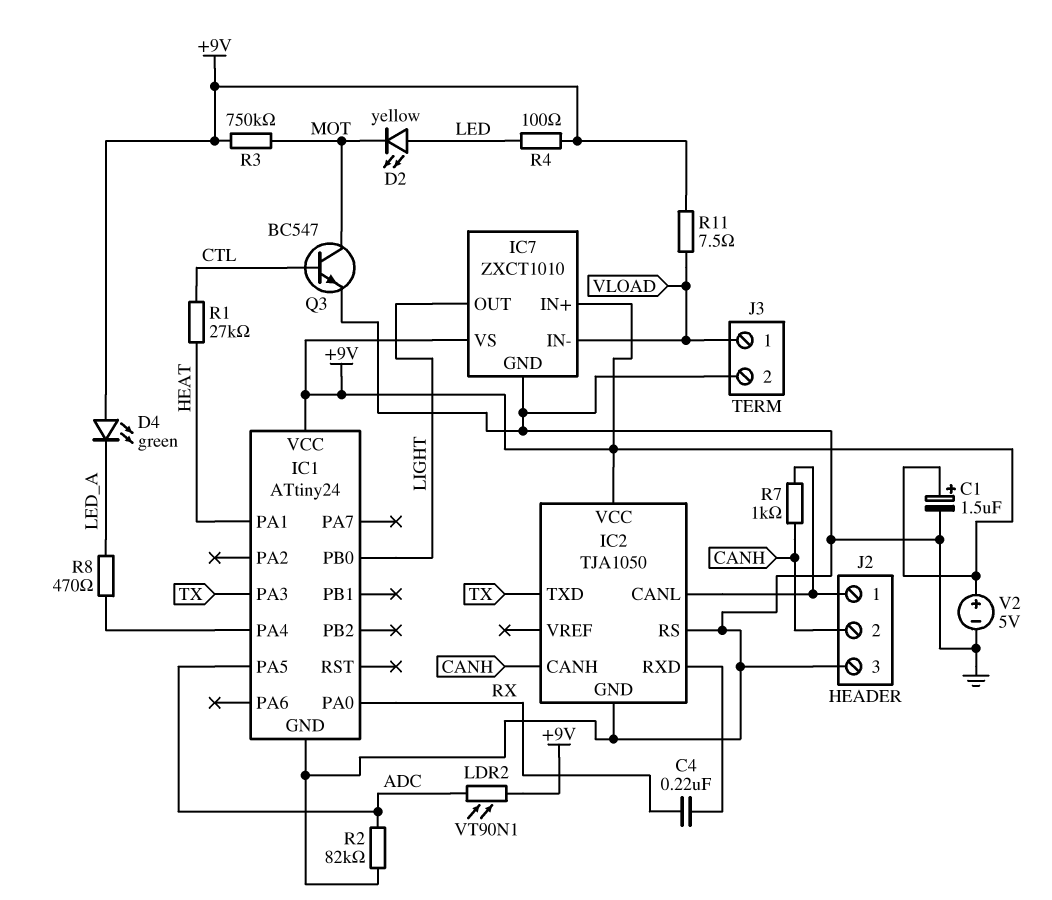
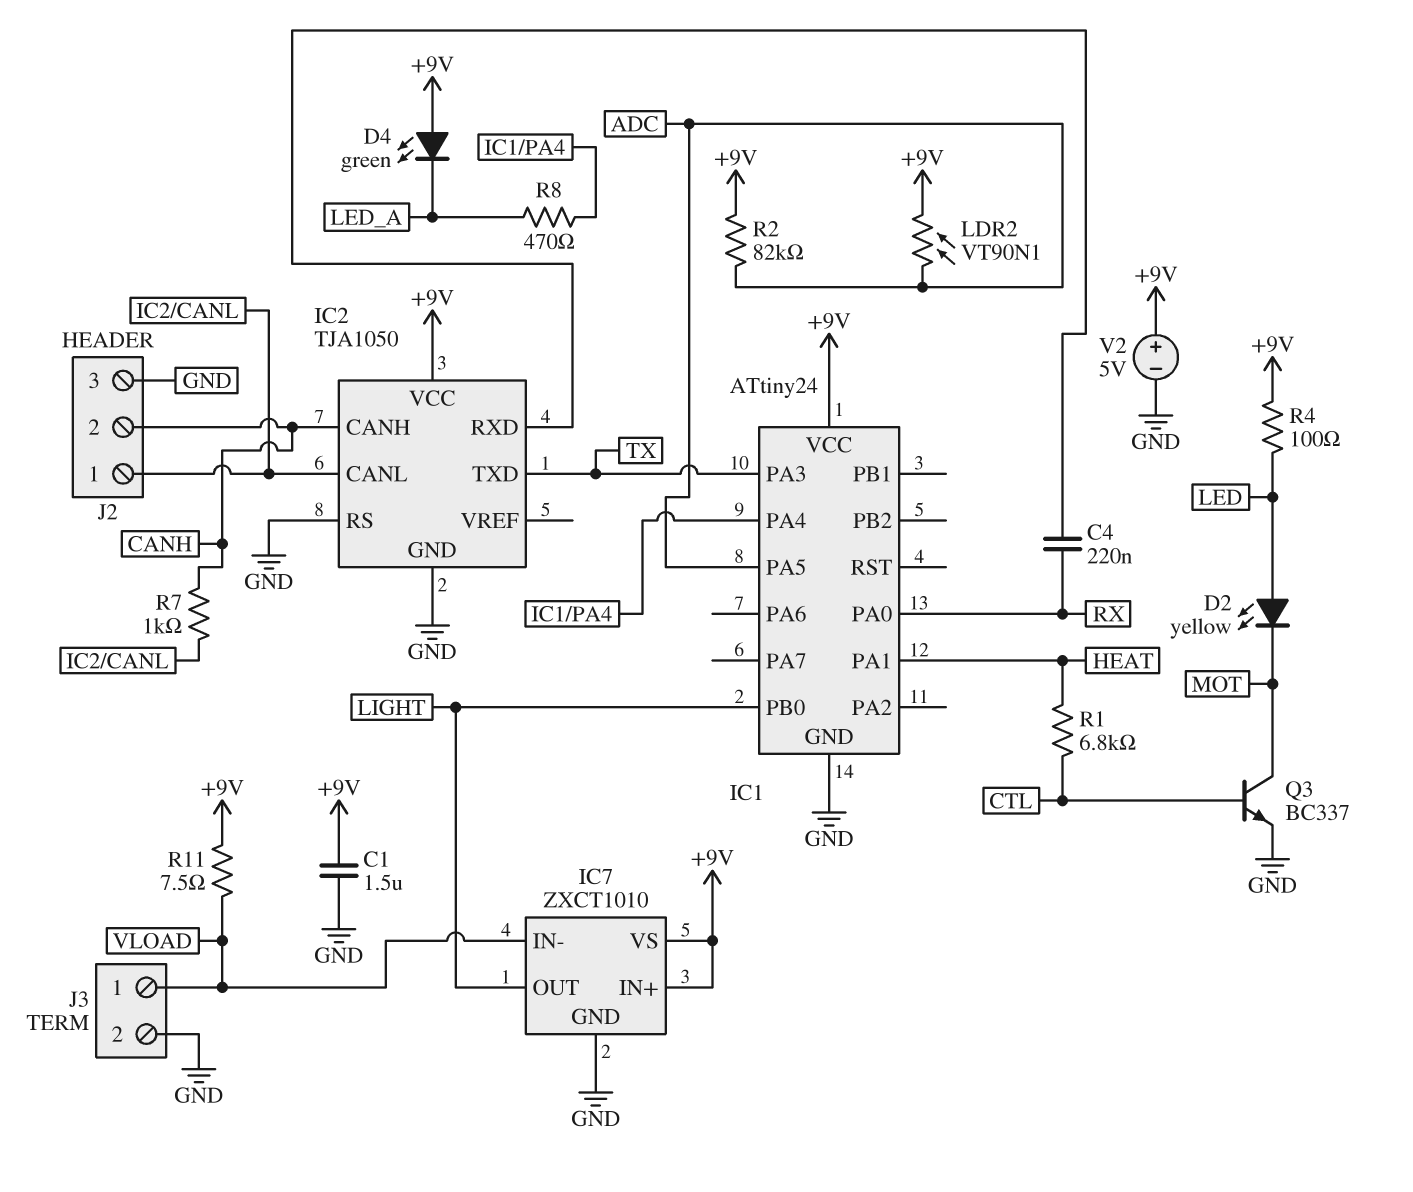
C1: 1.5uF (plus +9V, minus GND) -> 1.5uF (+9V, GND)
Q3: NPN BC547 (B CTL, C MOT, E GND) -> NPN BC337 (B CTL, C MOT, E GND)
R1: 27k (CTL, HEAT) -> 6.8k (CTL, HEAT)
R2: 82k (ADC, GND) -> 82k (+9V, ADC)
R3: 750k (+9V, MOT) -> none

